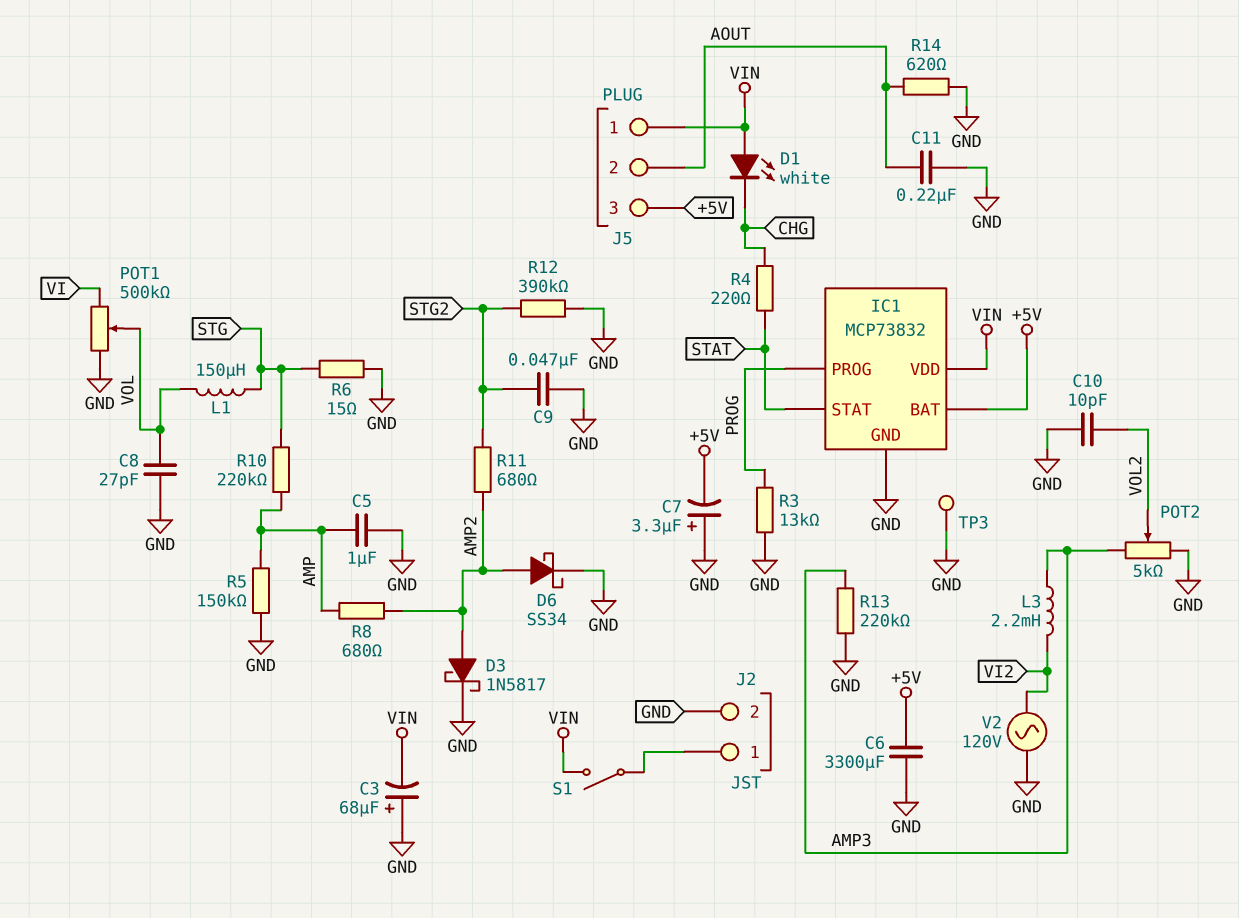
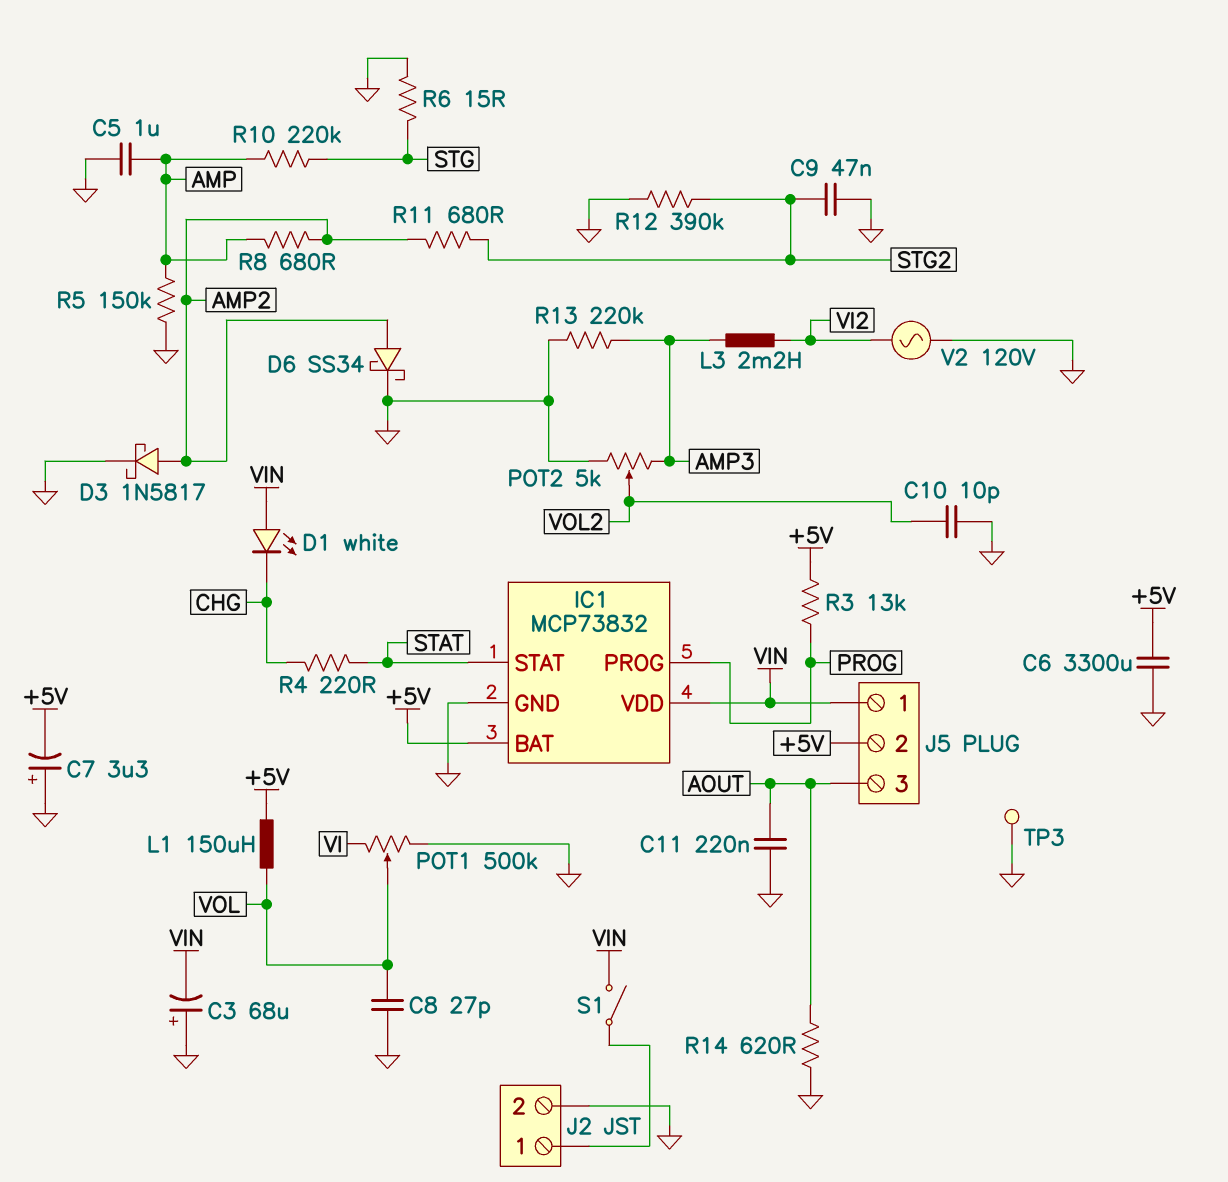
J5 pin 2: AOUT -> +5V
J5 pin 3: +5V -> AOUT
L1: 150uH (STG, VOL) -> 150uH (+5V, VOL)
R3: 13k (GND, PROG) -> 13k (+5V, PROG)

